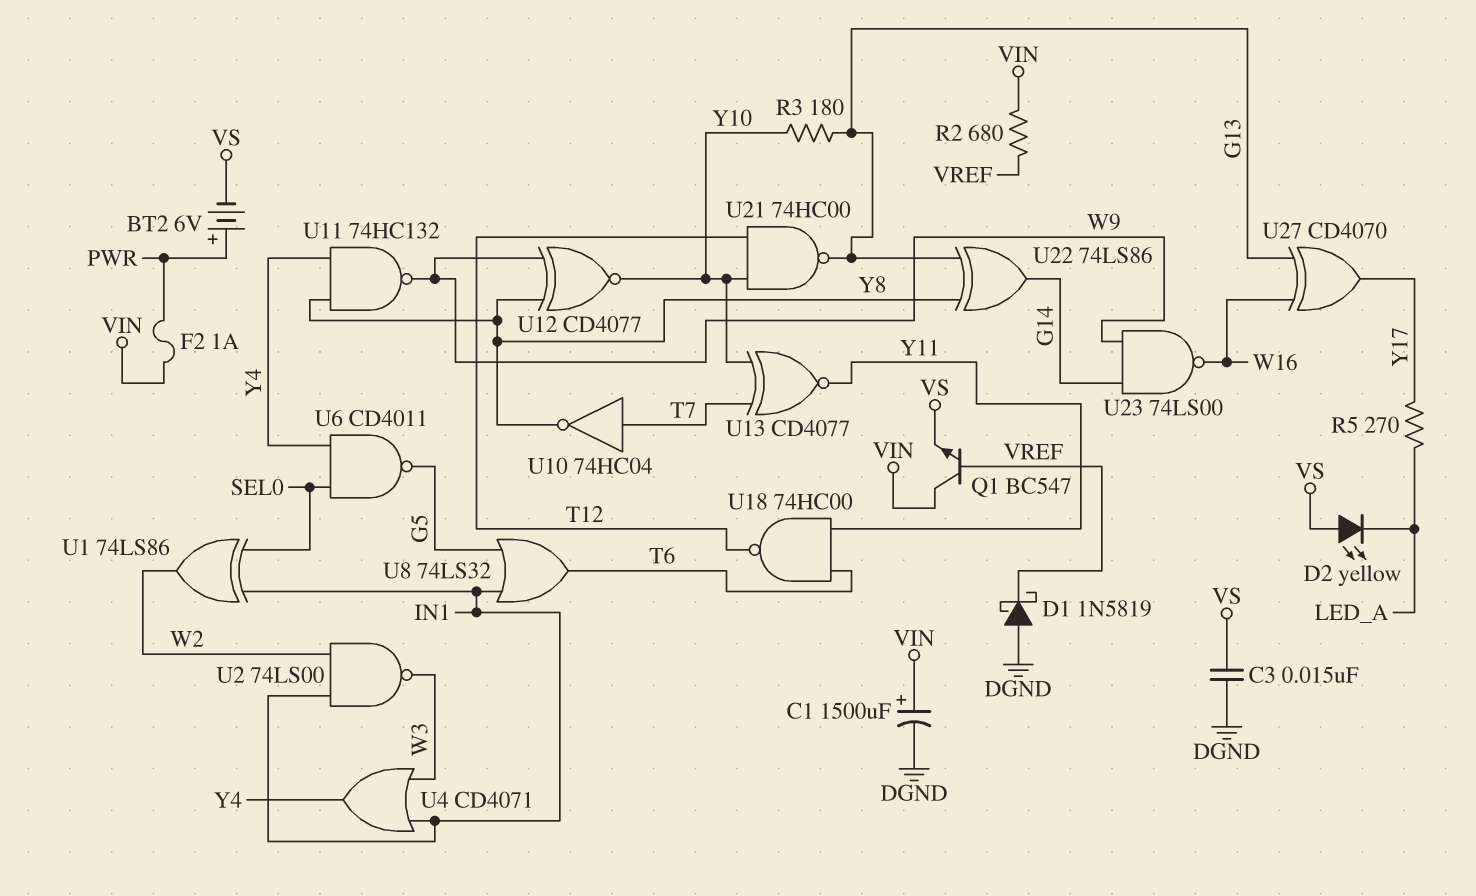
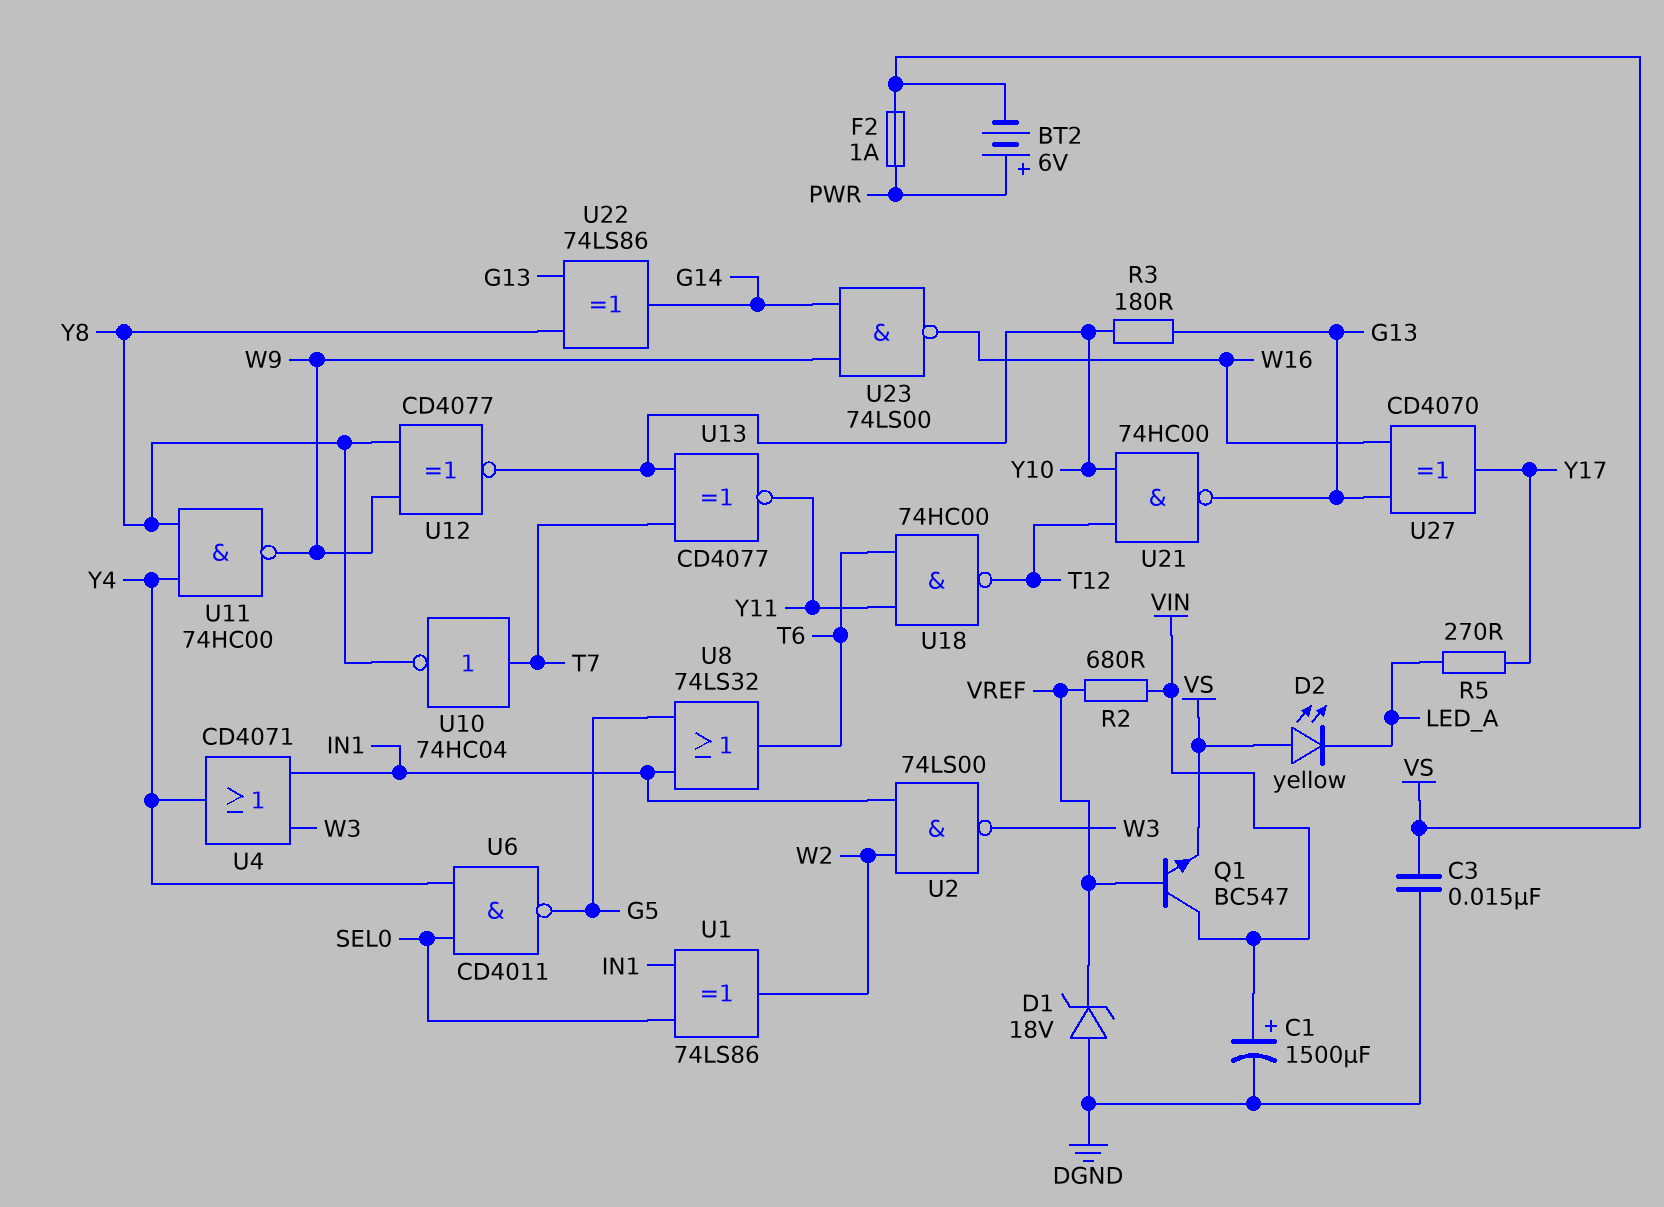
D1: schottky 1N5819 (A DGND, K VREF) -> zener 18V (A DGND, K VREF)
F2: 1A (PWR, VIN) -> 1A (PWR, VS)
U11: NAND 74HC132 (in Y4, in Y8, out W9) -> NAND 74HC00 (in Y4, in Y8, out W9)

